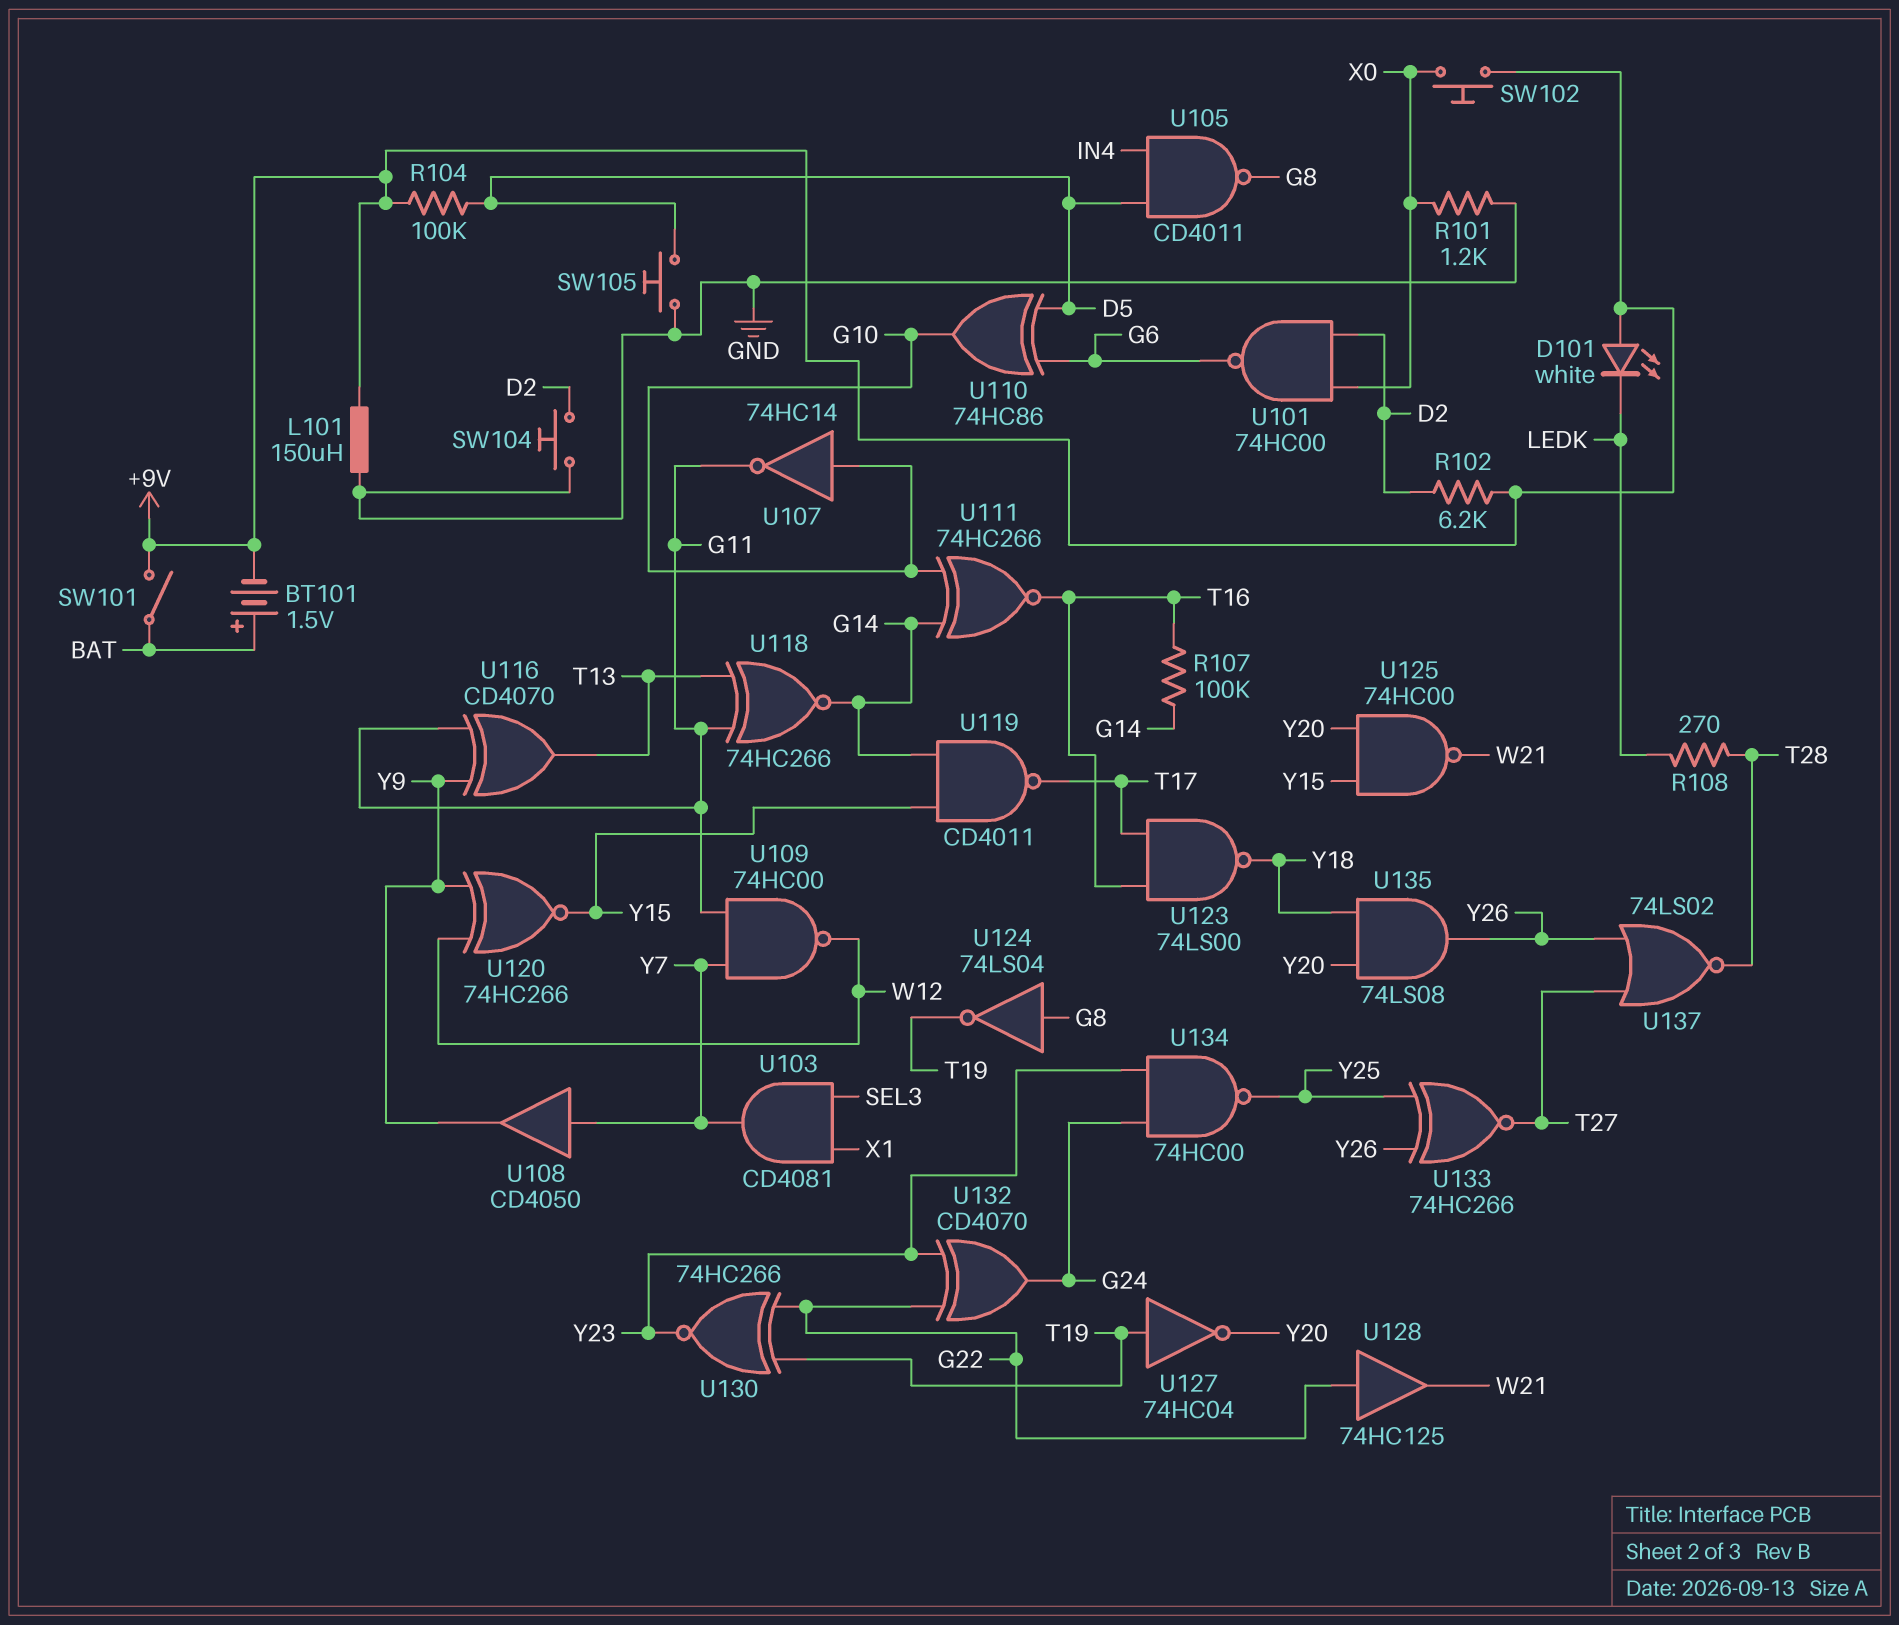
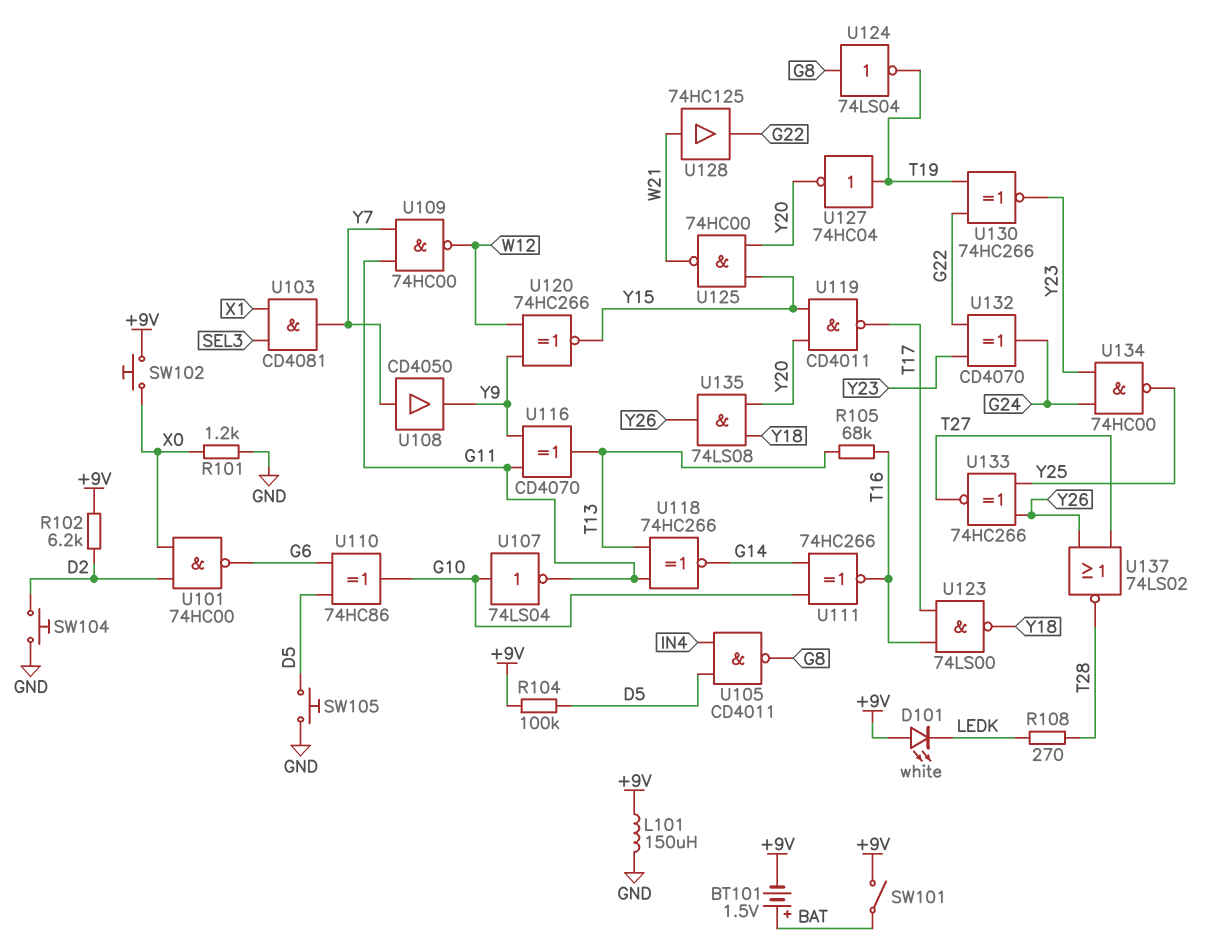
R105: none -> 68k (T13, T16)
R107: 100k (G14, T16) -> none
U107: NOT 74HC14 (in G10, out G11) -> NOT 74LS04 (in G10, out G11)
U119: NAND CD4011 (in G14, in Y15, out T17) -> NAND CD4011 (in Y15, in Y20, out T17)
U128: buffer 74HC125 (in G22, out W21) -> buffer 74HC125 (in W21, out G22)

